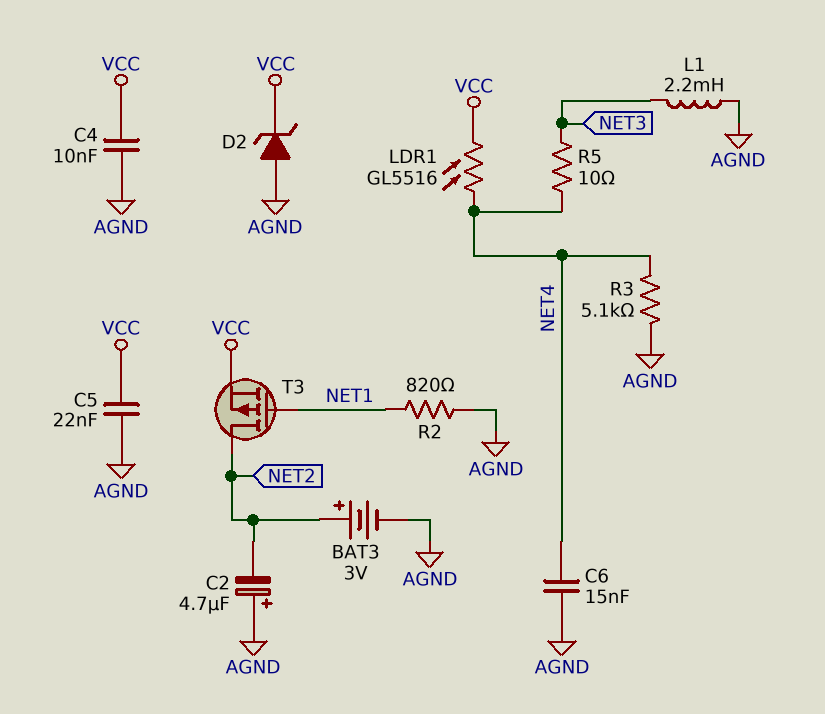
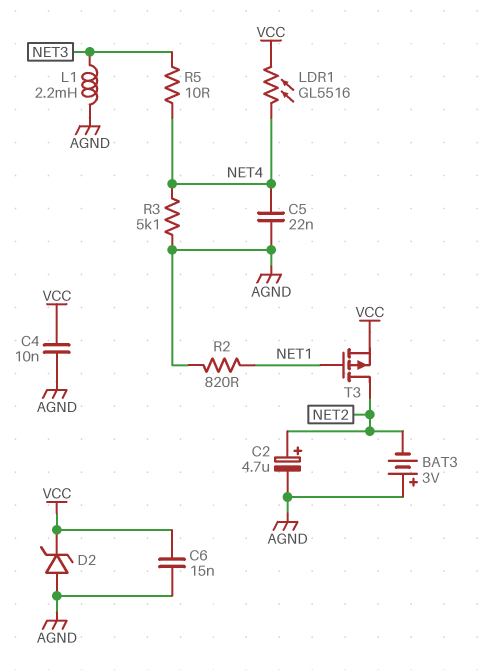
BAT3: 3V (plus NET2, minus AGND) -> 3V (plus AGND, minus NET2)
C2: 4.7uF (plus AGND, minus NET2) -> 4.7uF (plus NET2, minus AGND)
C5: 22nF (AGND, VCC) -> 22nF (AGND, NET4)
C6: 15nF (AGND, NET4) -> 15nF (AGND, VCC)

